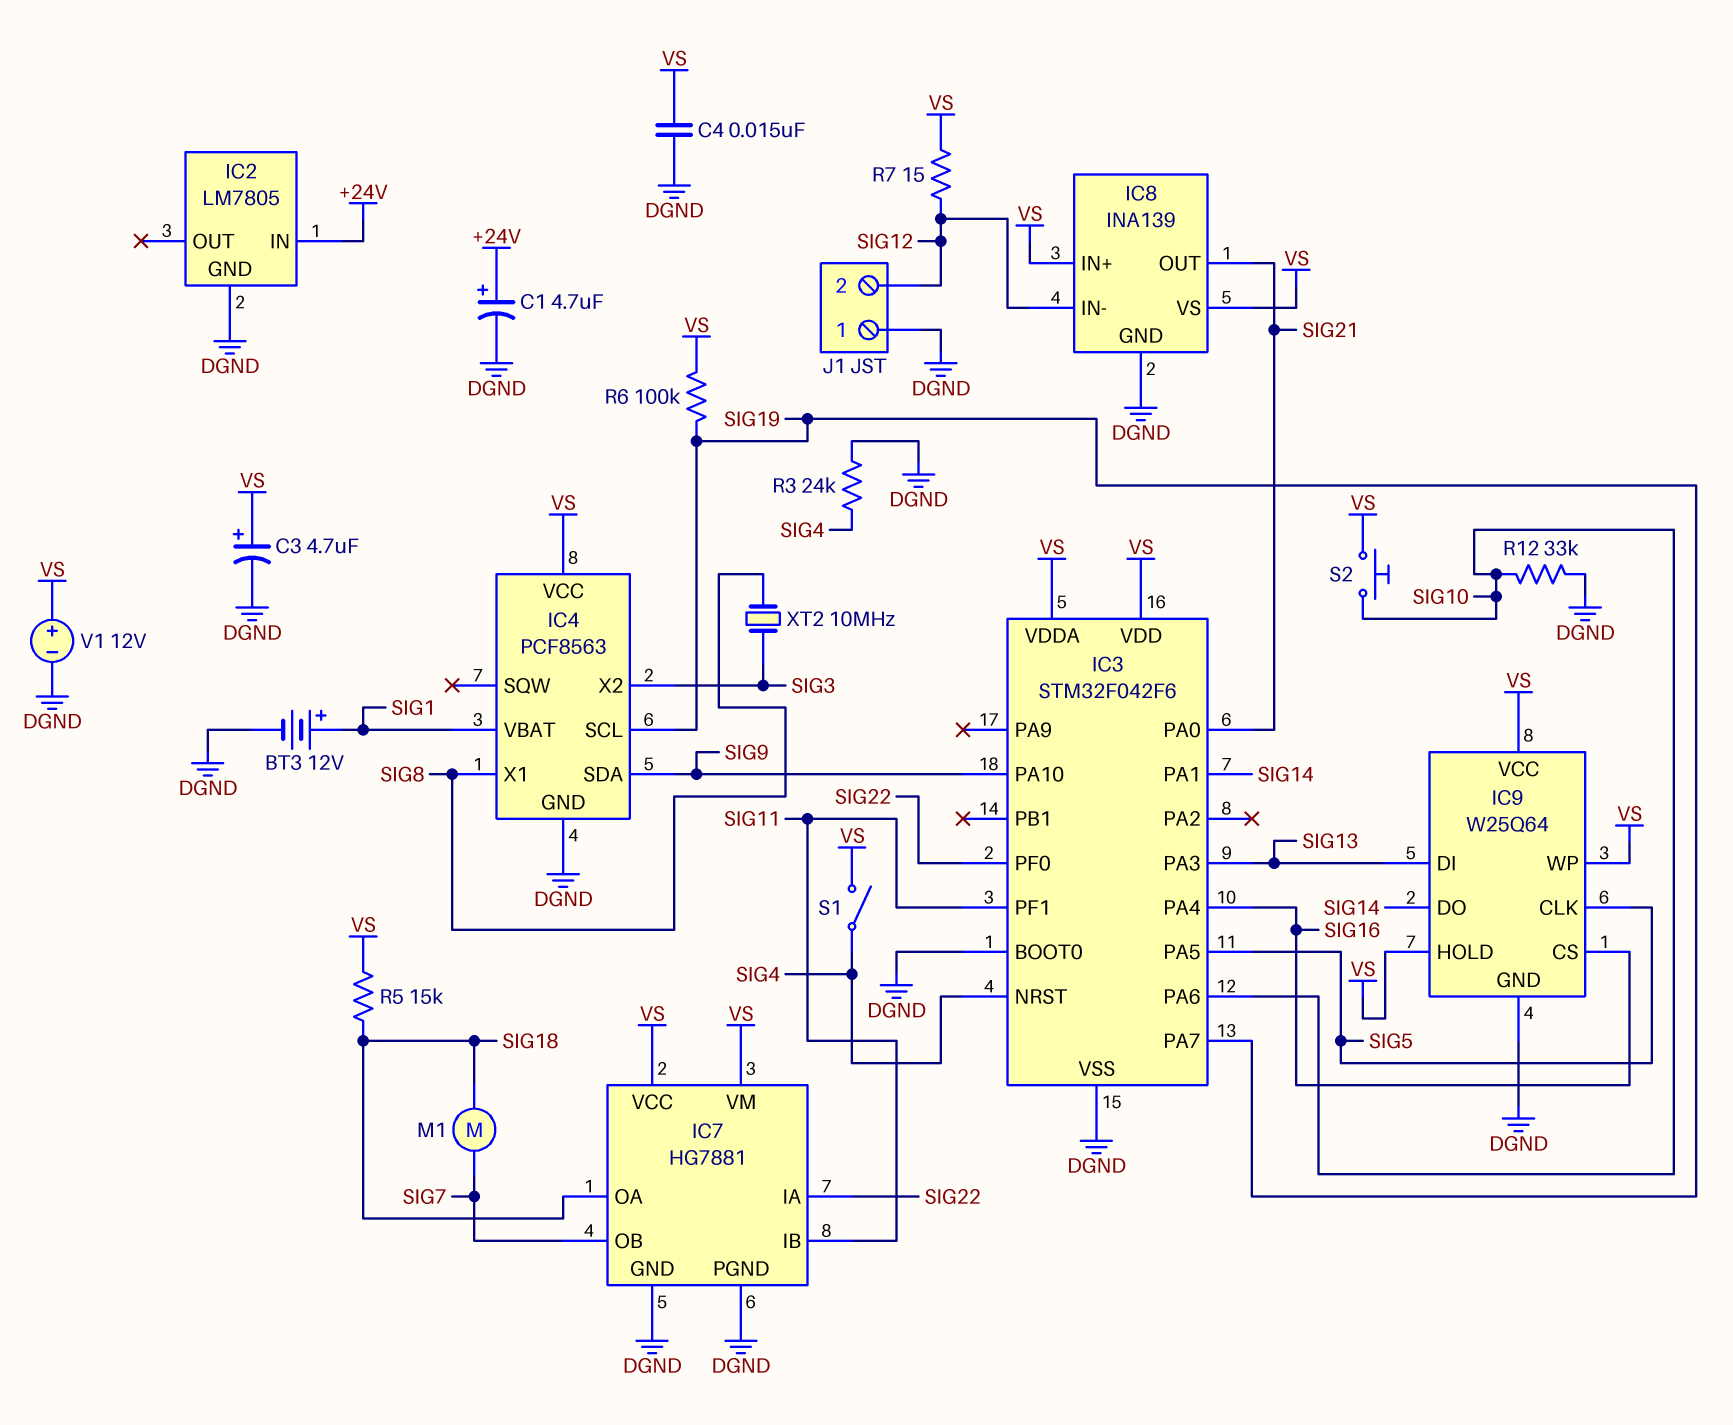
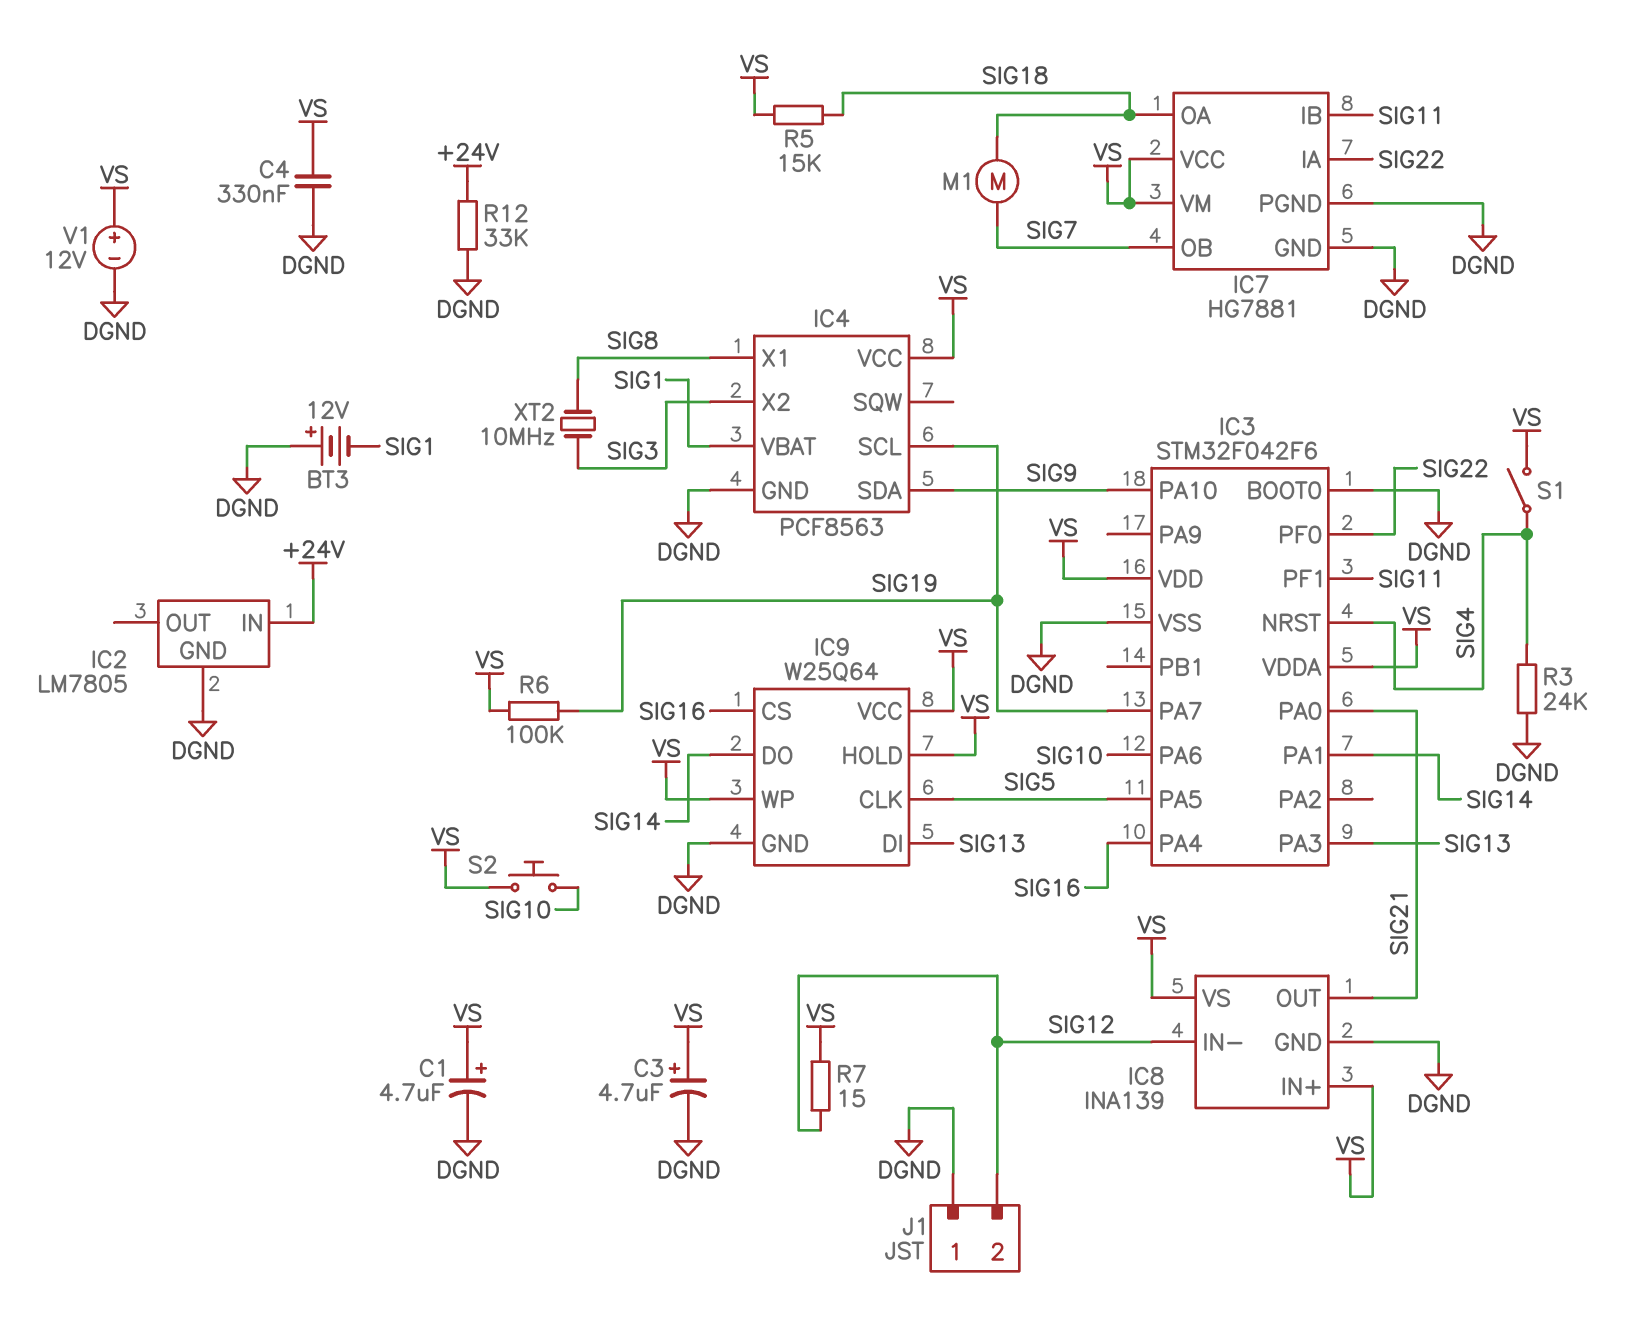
BT3: 12V (plus SIG1, minus DGND) -> 12V (plus DGND, minus SIG1)
C1: 4.7uF (plus +24V, minus DGND) -> 4.7uF (plus VS, minus DGND)
C4: 15nF (DGND, VS) -> 330nF (DGND, VS)
R12: 33k (DGND, SIG10) -> 33k (+24V, DGND)

